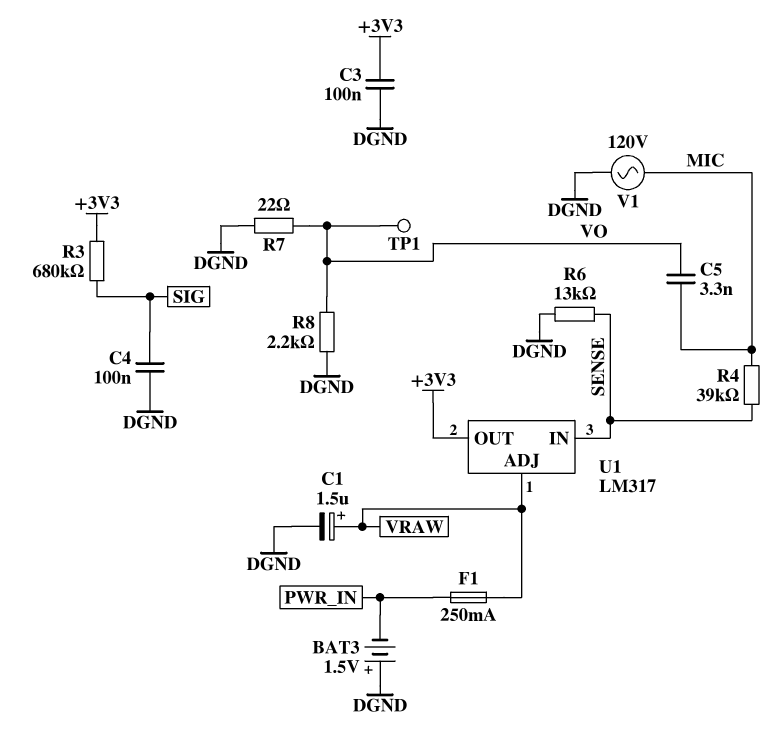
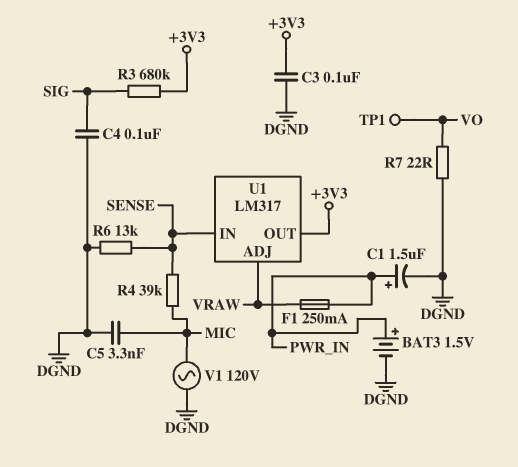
BAT3: 1.5V (plus DGND, minus PWR_IN) -> 1.5V (plus PWR_IN, minus DGND)
C1: 1.5uF (plus VRAW, minus DGND) -> 1.5uF (plus PWR_IN, minus DGND)
C5: 3.3nF (MIC, VO) -> 3.3nF (DGND, MIC)
R8: 2.2k (DGND, VO) -> none

